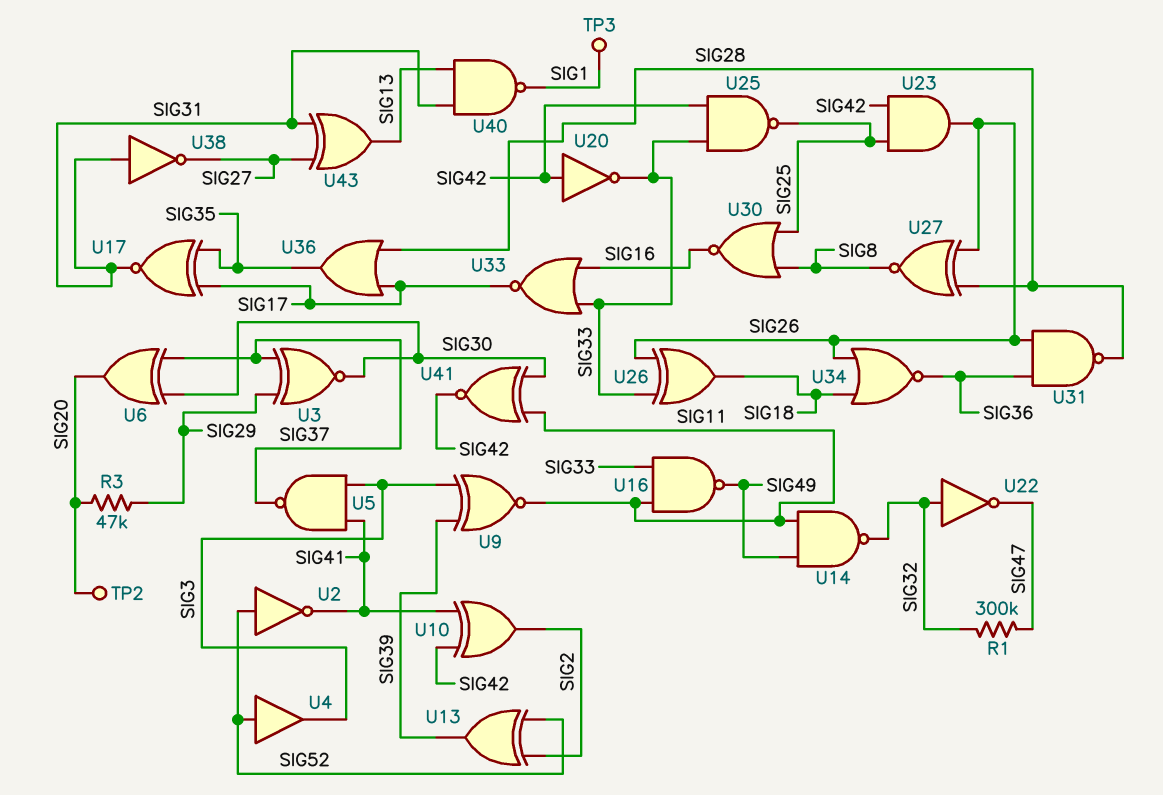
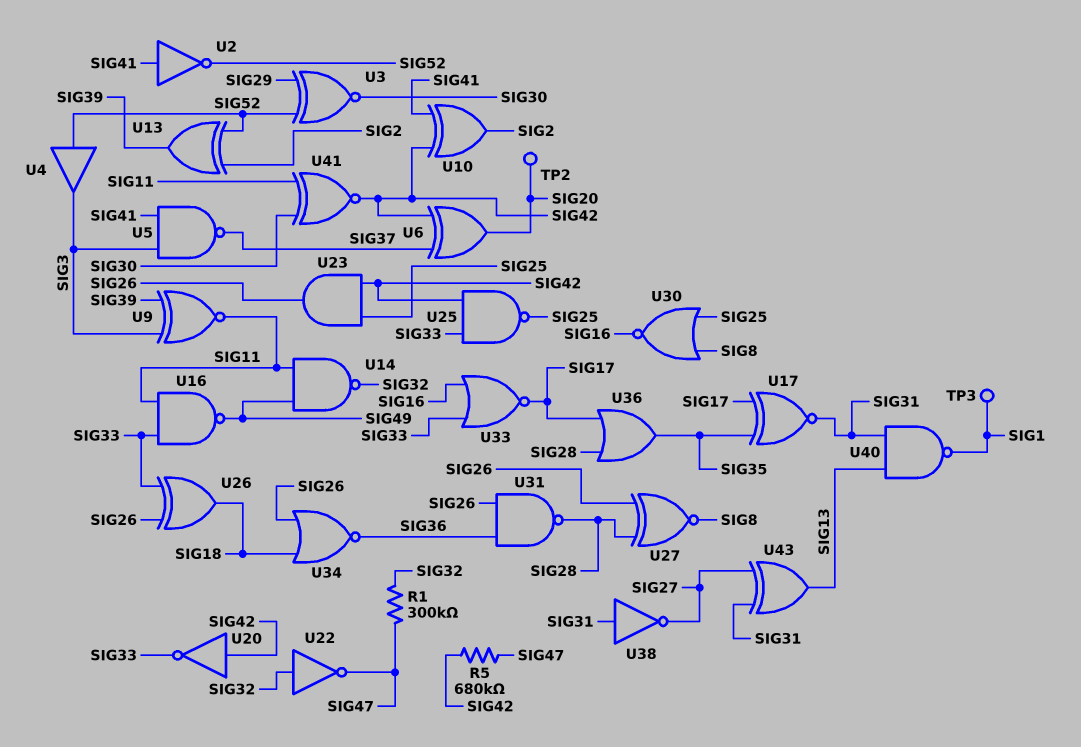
R3: 47k (SIG20, SIG29) -> none
R5: none -> 680k (SIG42, SIG47)
U2: NOT (in SIG52, out SIG41) -> NOT (in SIG41, out SIG52)
U3: XNOR (in SIG29, in SIG37, out SIG30) -> XNOR (in SIG29, in SIG52, out SIG30)
U6: XOR (in SIG30, in SIG37, out SIG20) -> XOR (in SIG37, in SIG42, out SIG20)

